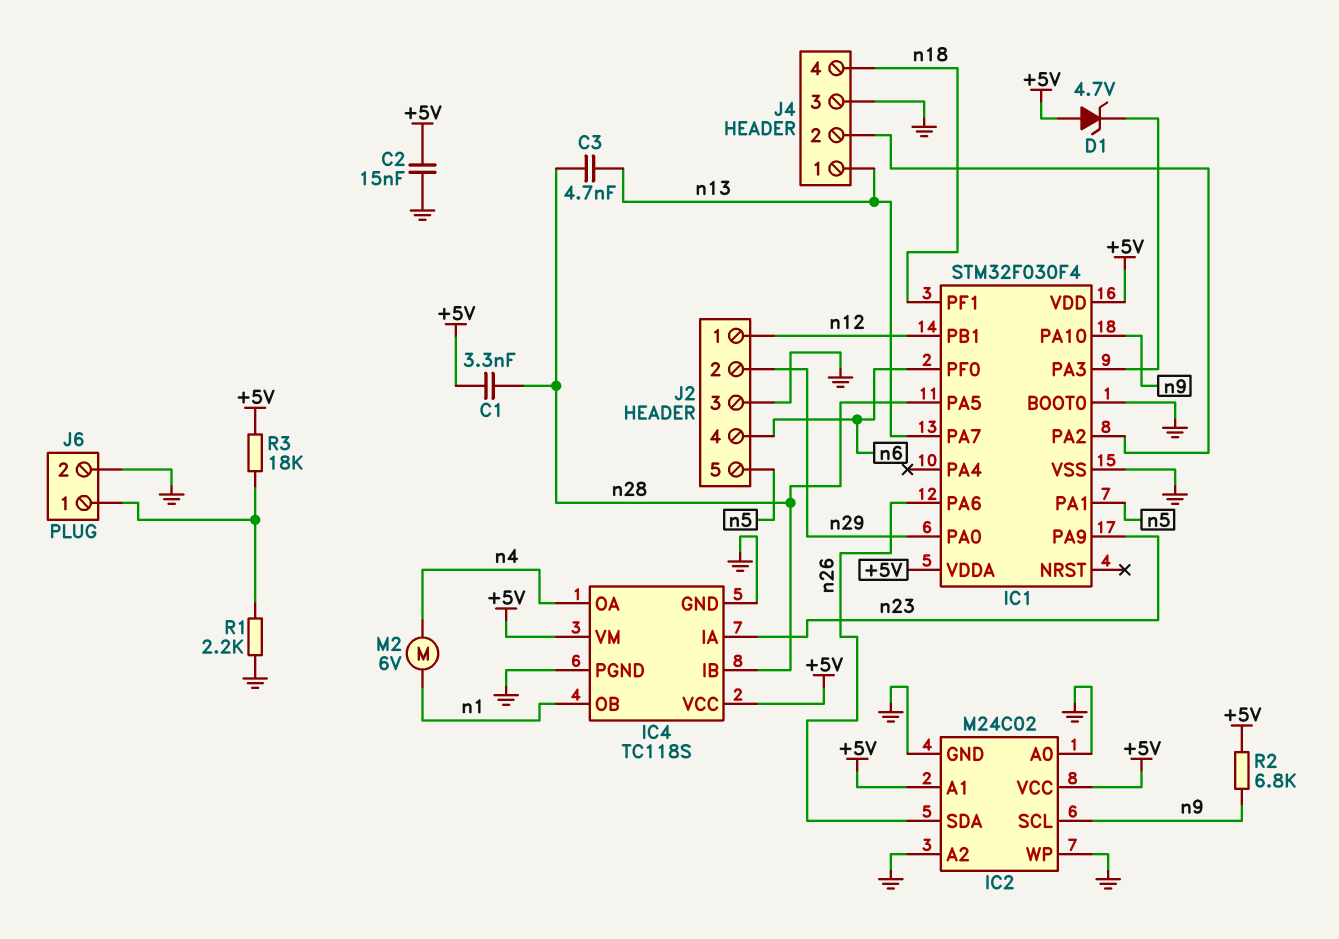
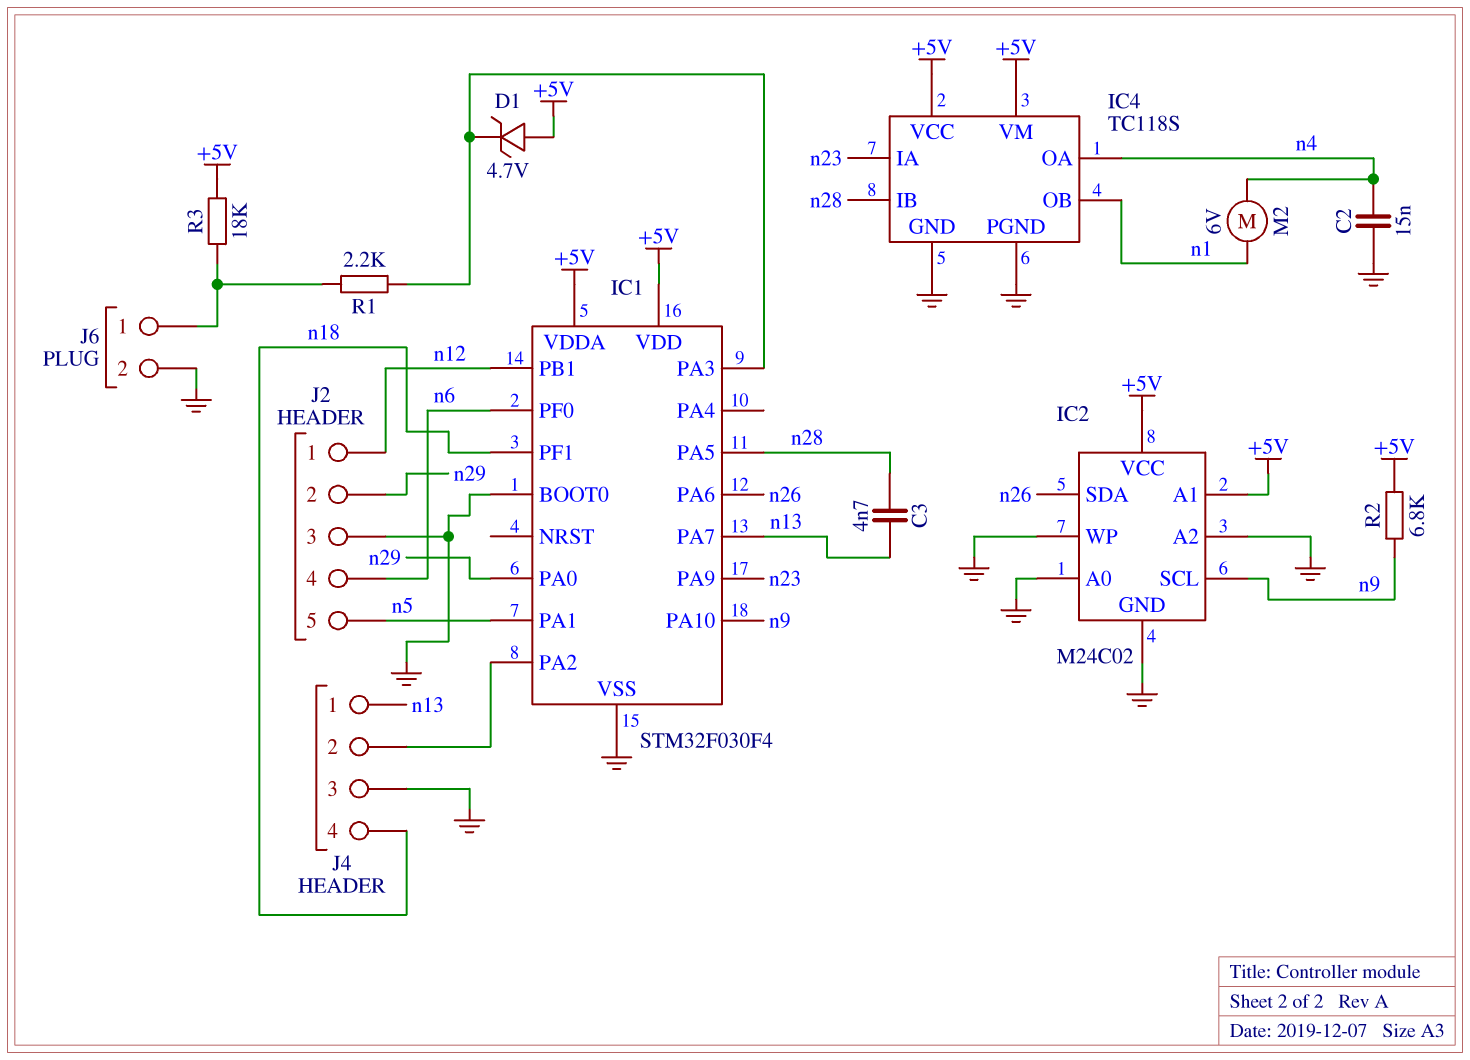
C1: 3.3nF (+5V, n28) -> none
C2: 15nF (+5V, GND) -> 15nF (GND, n4)
R1: 2.2k (GND, J6/1) -> 2.2k (IC1/PA3, J6/1)

